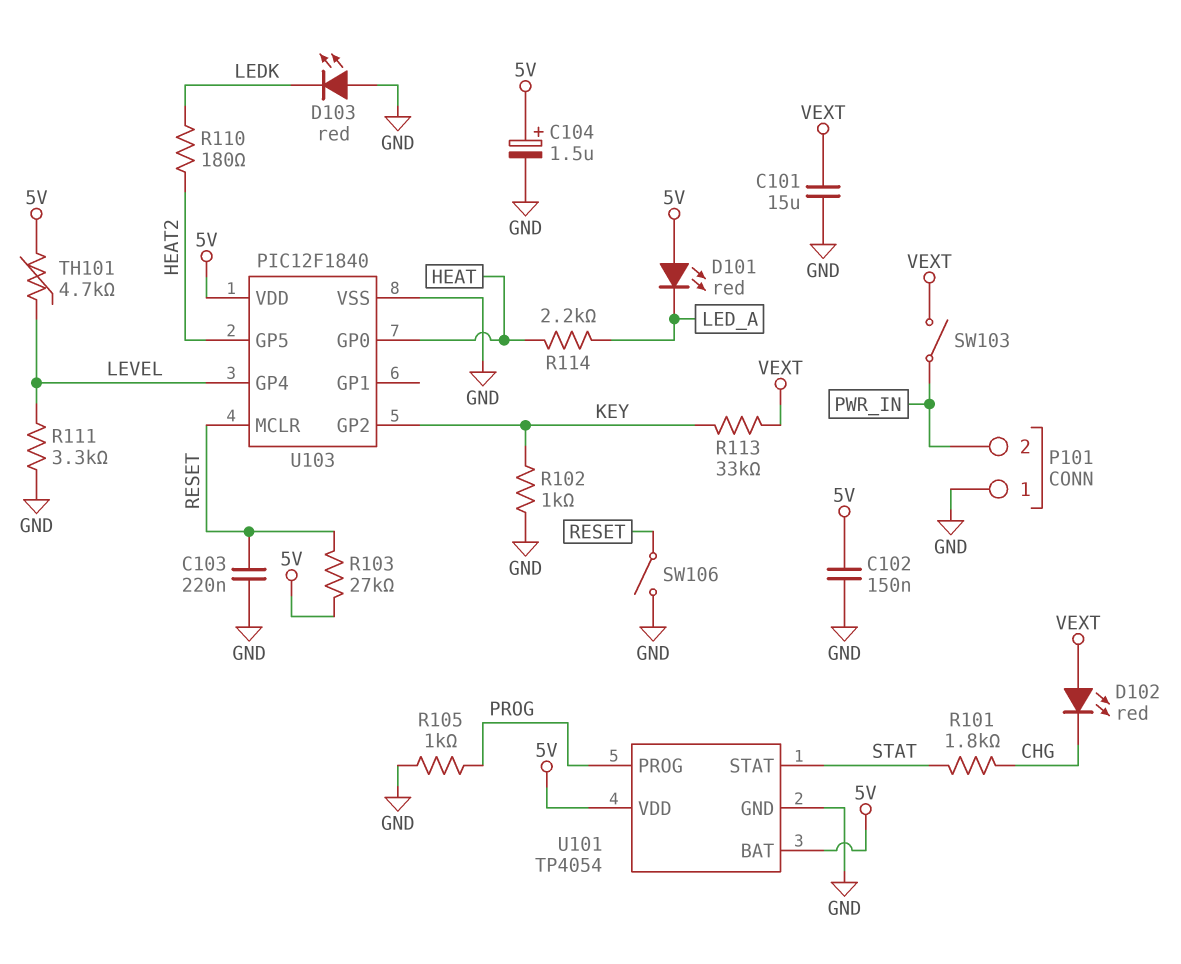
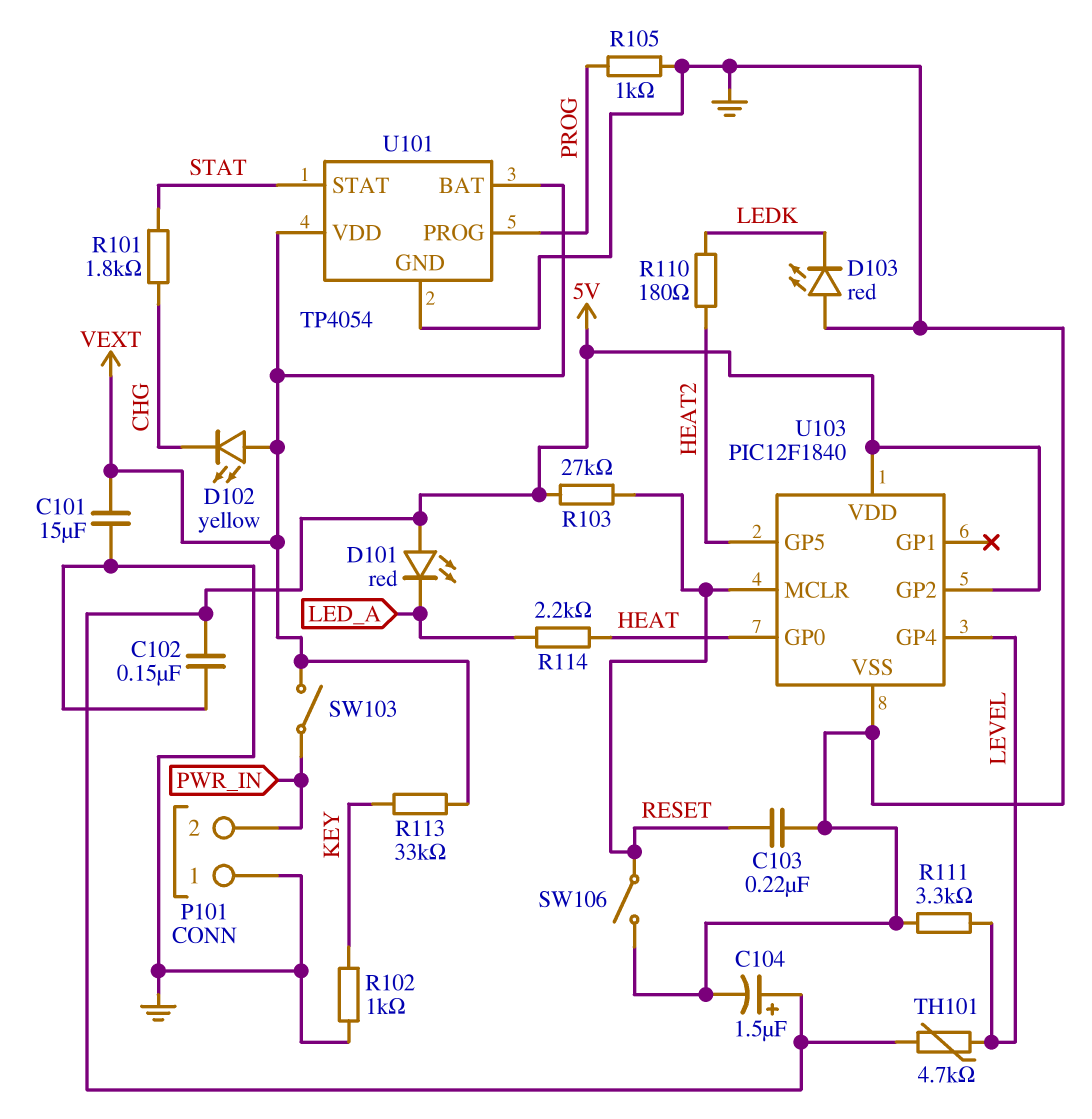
D102: LED red (A VEXT, K CHG) -> LED yellow (A VEXT, K CHG)
U101 pin BAT: 5V -> VEXT
U101 pin VDD: 5V -> VEXT
U103 pin GP2: KEY -> 5V

